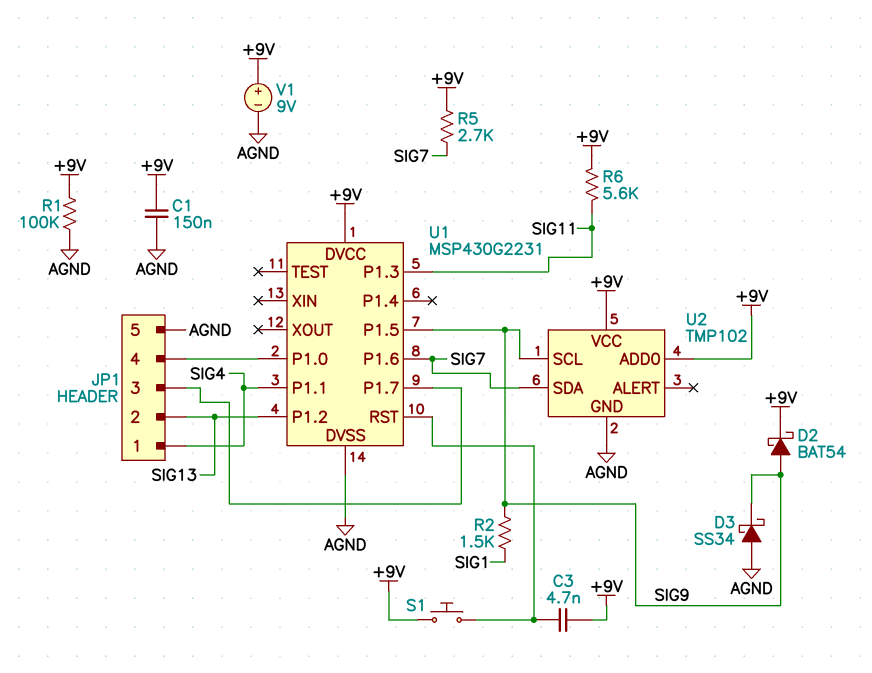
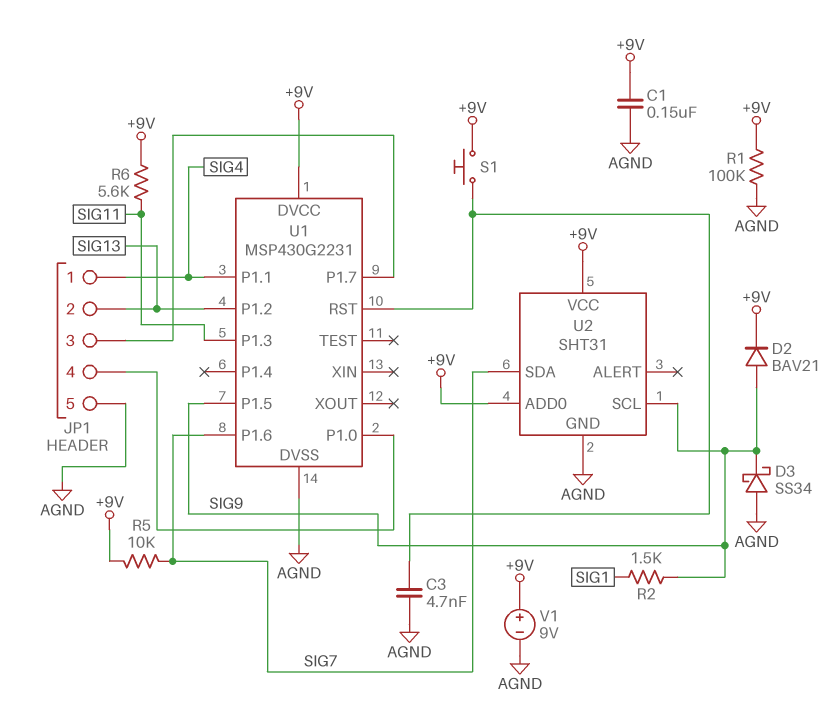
C3: 4.7nF (+9V, U1/RST) -> 4.7nF (AGND, U1/RST)
D2: schottky BAT54 (A SIG9, K +9V) -> diode BAV21 (A SIG9, K +9V)
R5: 2.7k (+9V, SIG7) -> 10k (+9V, SIG7)
U2: TMP102 -> SHT31

